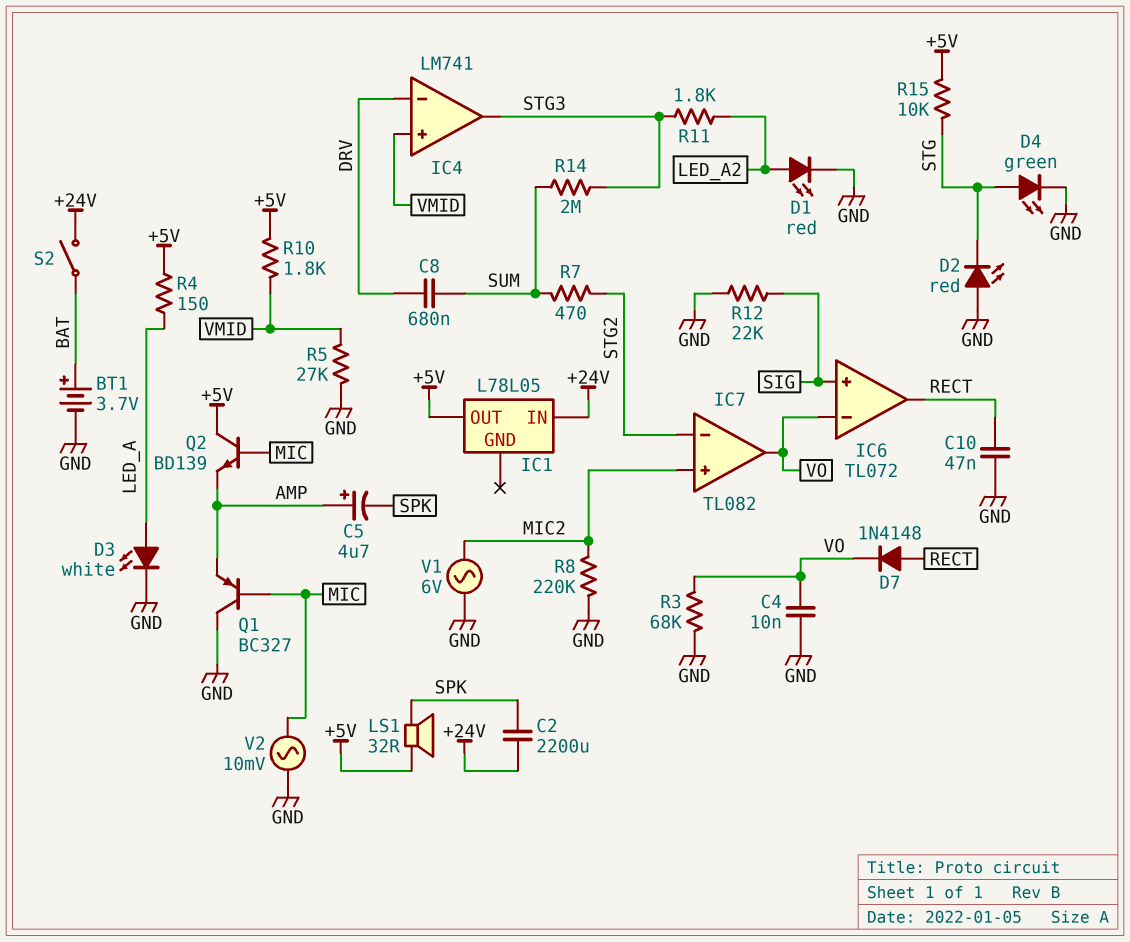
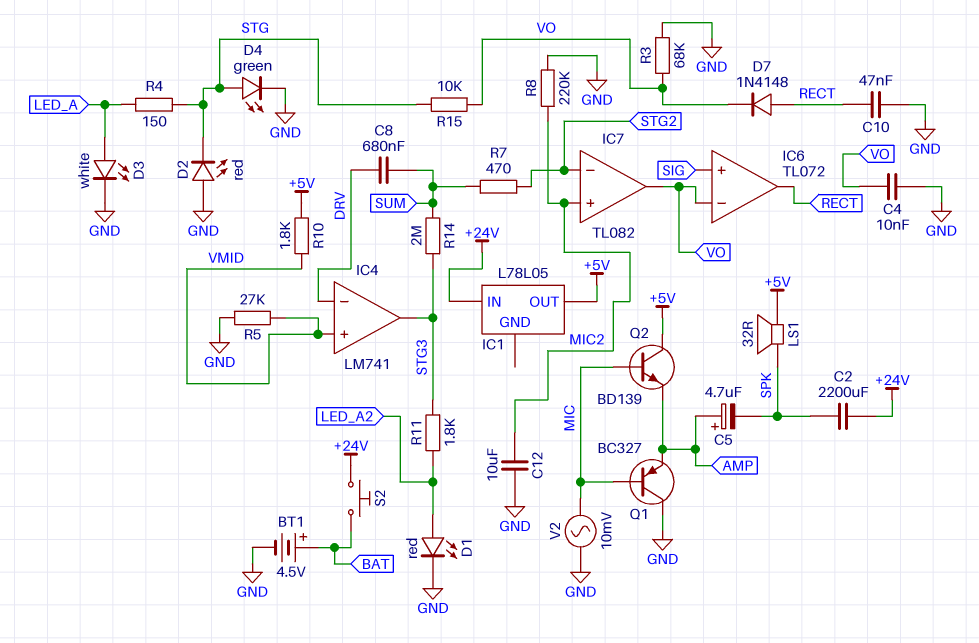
BT1: 3.7V (plus BAT, minus GND) -> 4.5V (plus BAT, minus GND)
C12: none -> 10uF (GND, MIC2)
R4: 150 (+5V, LED_A) -> 150 (LED_A, STG)
R12: 22k (GND, SIG) -> none
R15: 10k (+5V, STG) -> 10k (STG, VO)
S2: switch (+24V, BAT) -> button (+24V, BAT)
V1: AC 6V (GND, MIC2) -> none

